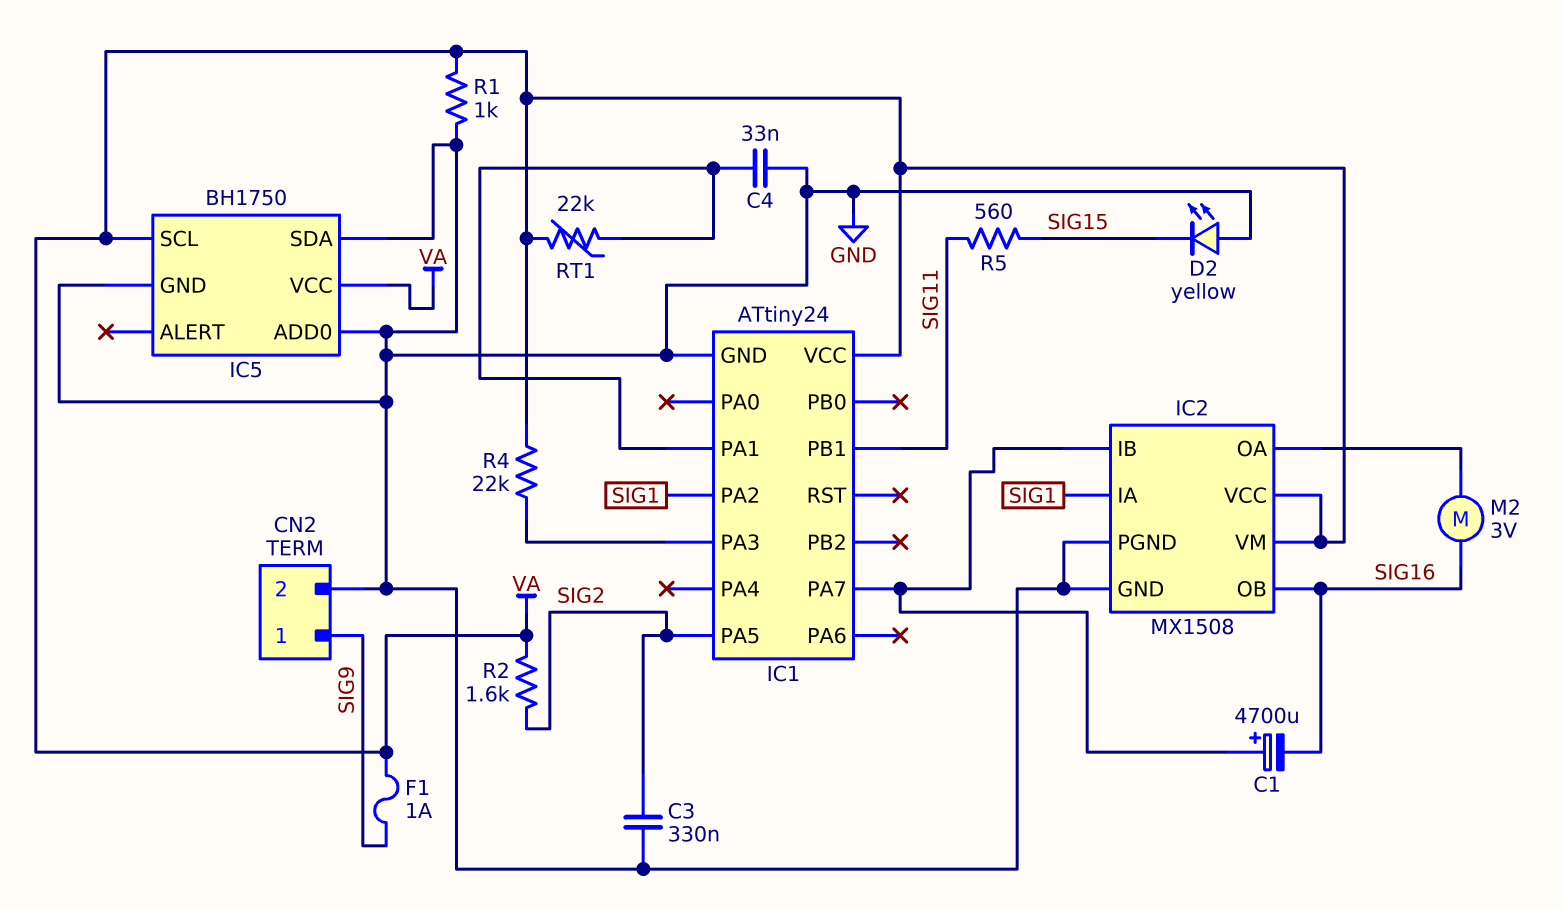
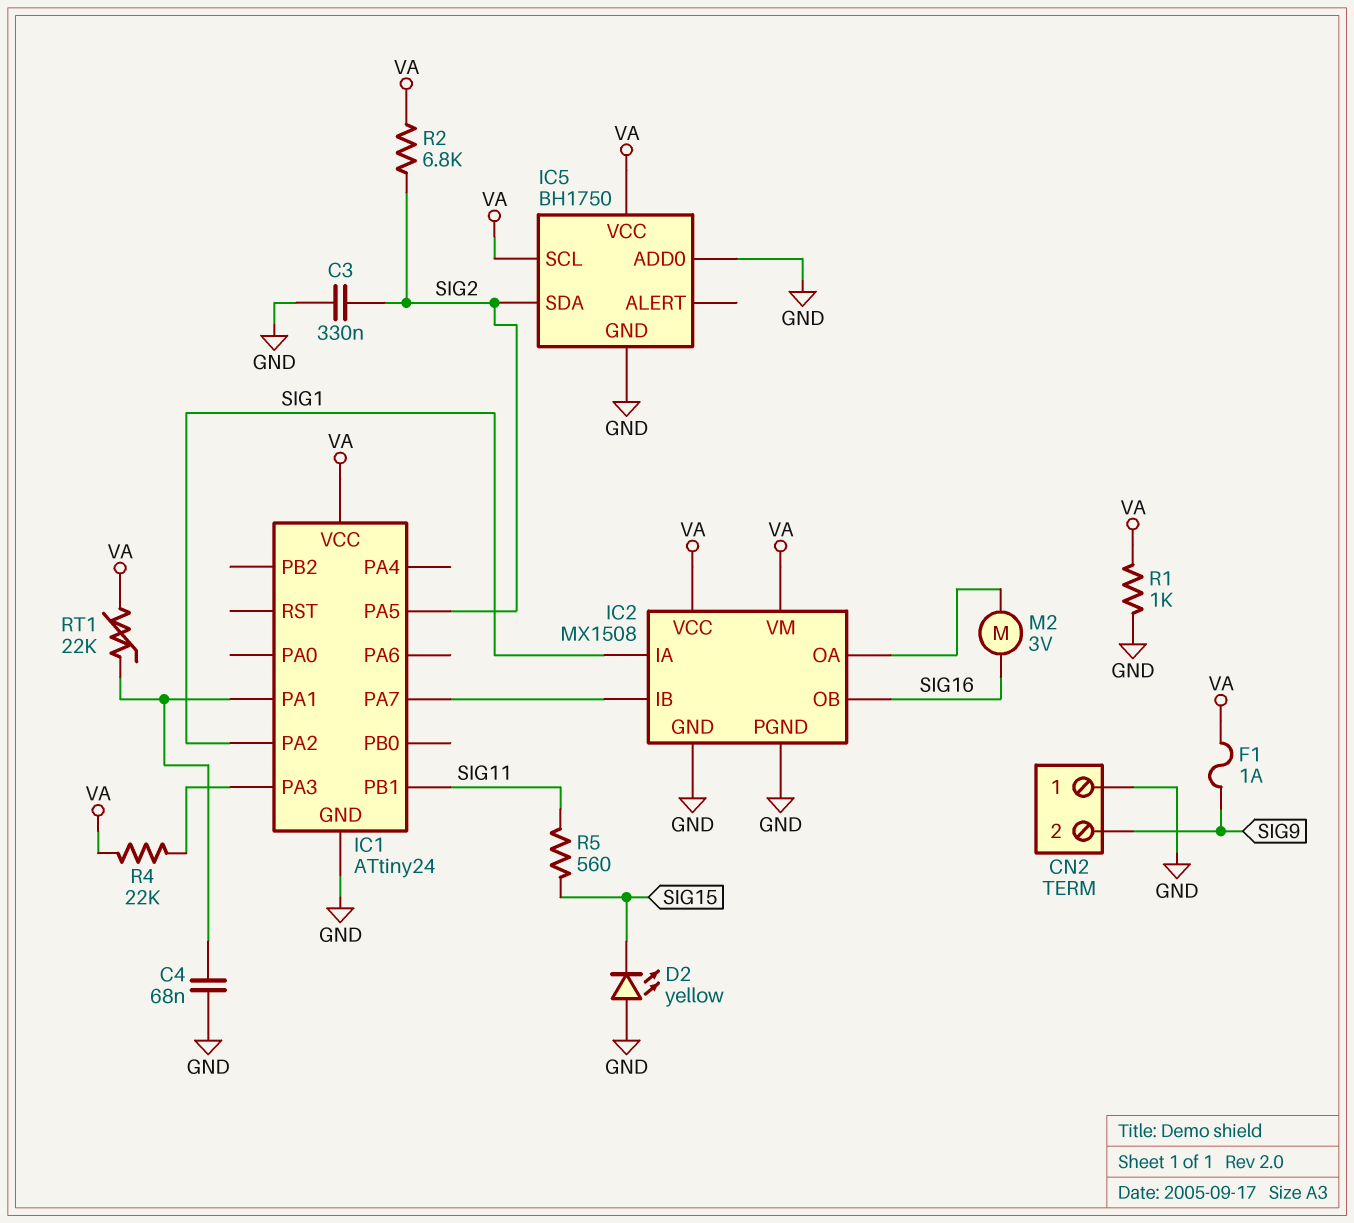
C1: 4700uF (plus IC1/PA7, minus SIG16) -> none
C4: 33nF (GND, IC1/PA1) -> 68nF (GND, IC1/PA1)
CN2 pin 1: SIG9 -> GND
CN2 pin 2: GND -> SIG9
IC5 pin SDA: GND -> SIG2
R2: 1.6k (SIG2, VA) -> 6.8k (SIG2, VA)

